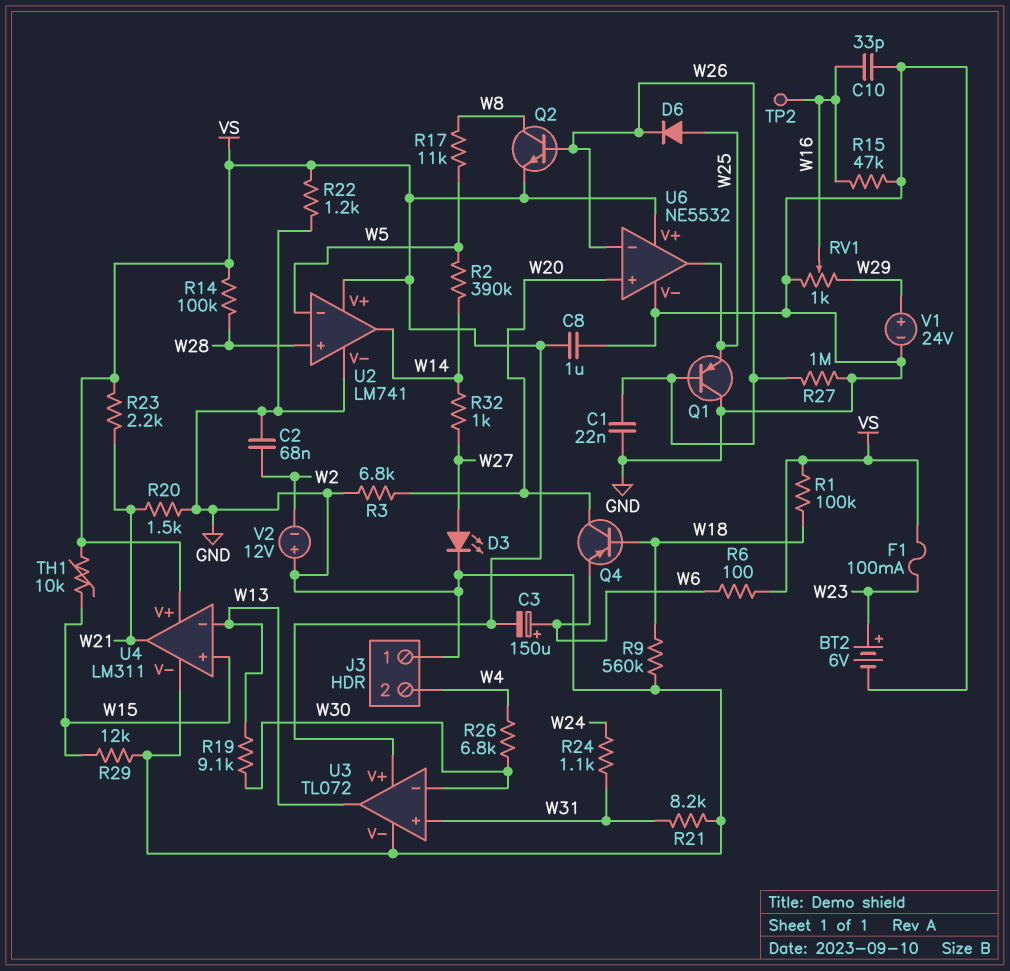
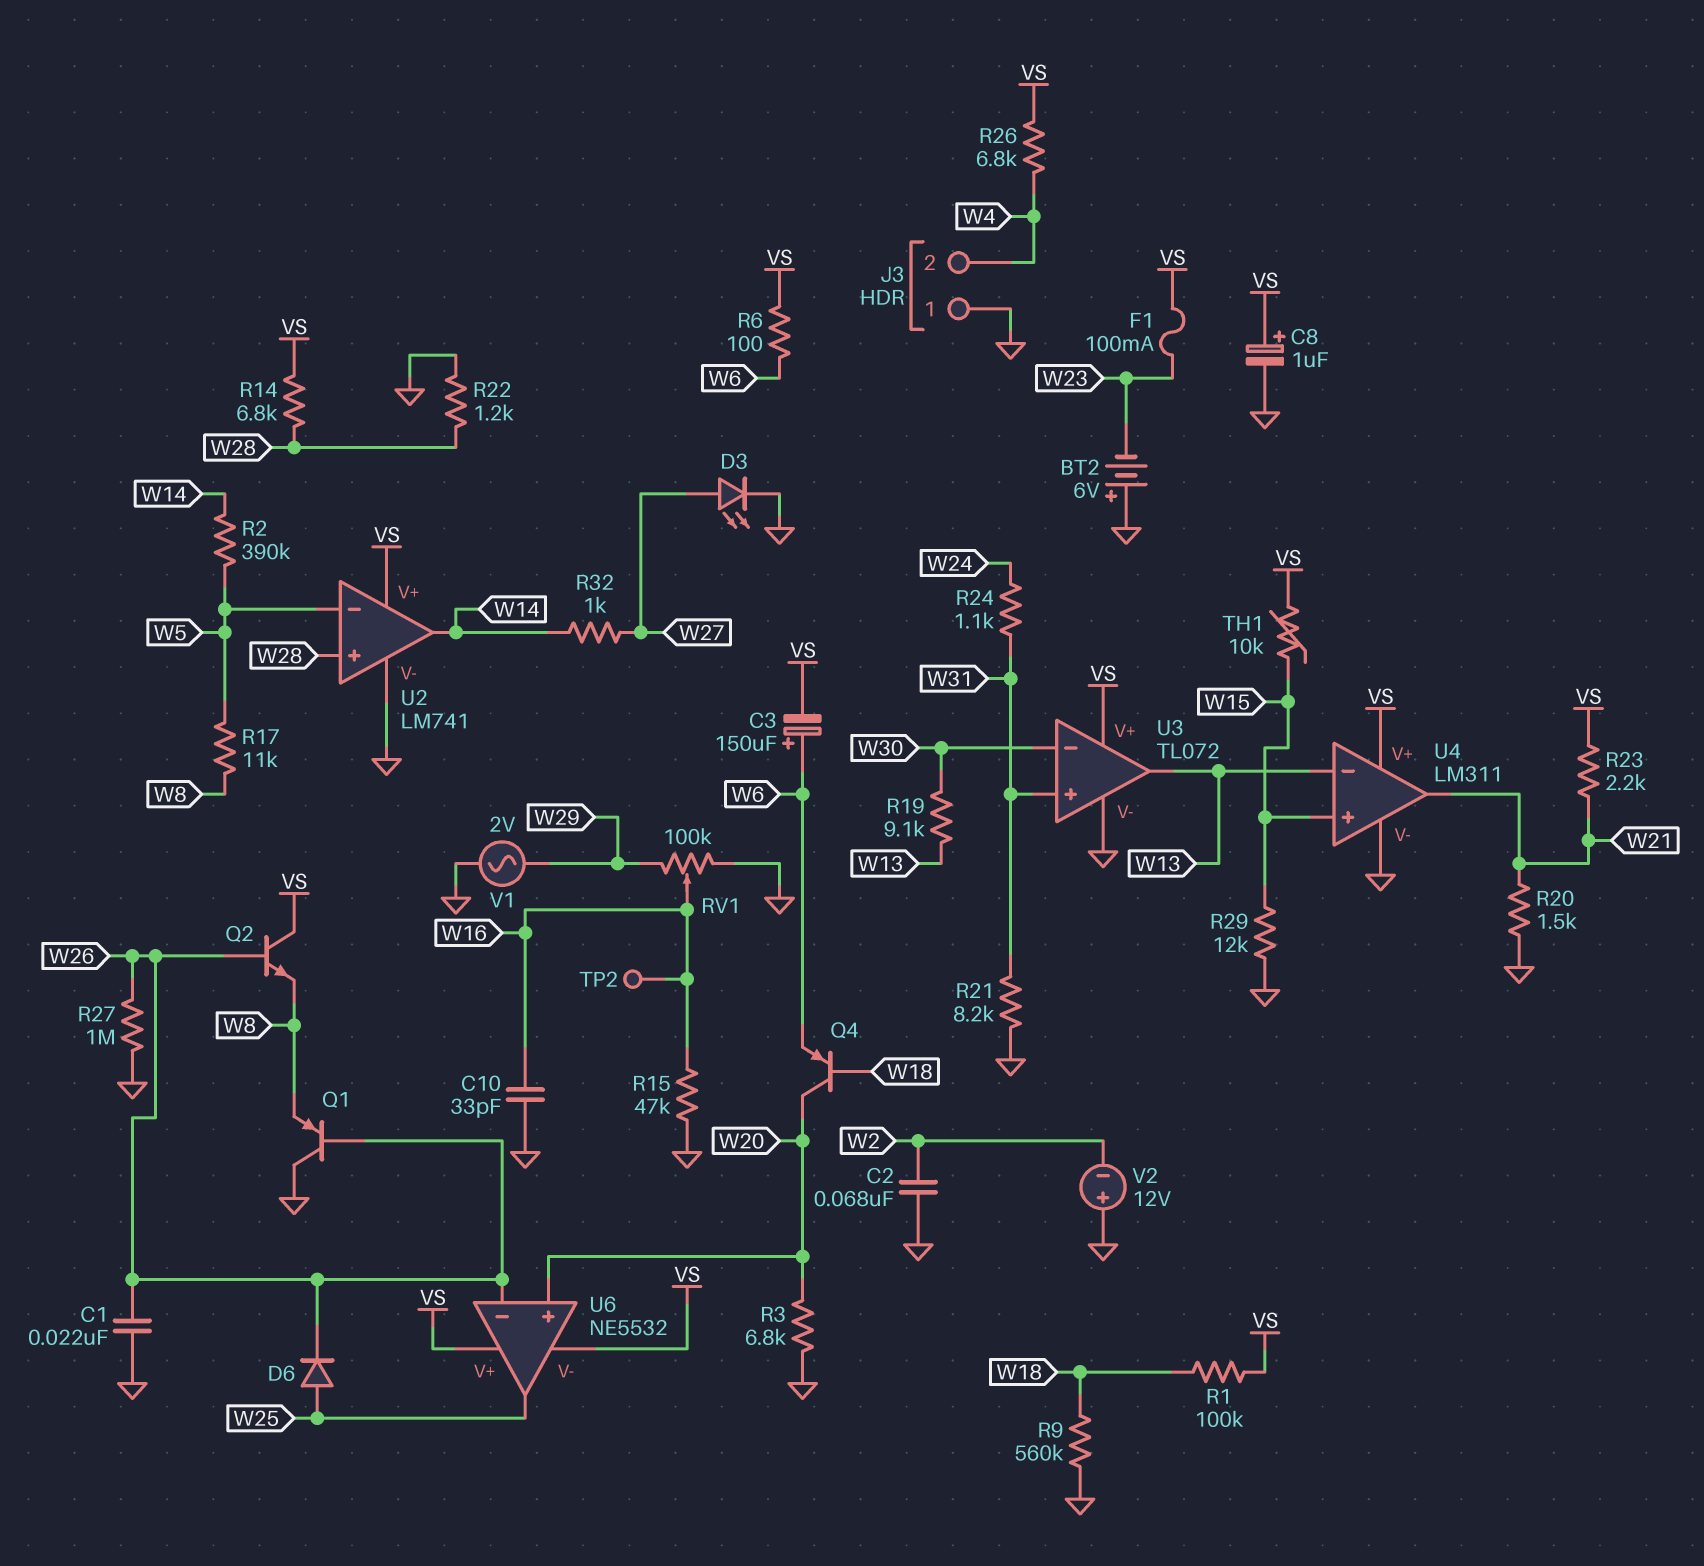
BT2: 6V (plus W23, minus GND) -> 6V (plus GND, minus W23)
C8: 1uF (GND, VS) -> 1uF (plus VS, minus GND)
Q1: PNP (B W26, C GND, E W25) -> PNP (B W26, C GND, E W8)
Q2: NPN (B W26, C W8, E VS) -> NPN (B W26, C VS, E W8)
R14: 100k (VS, W28) -> 6.8k (VS, W28)
R22: 1.2k (GND, VS) -> 1.2k (GND, W28)
R26: 6.8k (W4, W30) -> 6.8k (VS, W4)
RV1: 1k (GND, W29, wiper W16) -> 100k (GND, W29, wiper W16)
U6 pin V-: GND -> VS
V1: 24V (plus W29, minus GND) -> AC 2V (GND, W29)

